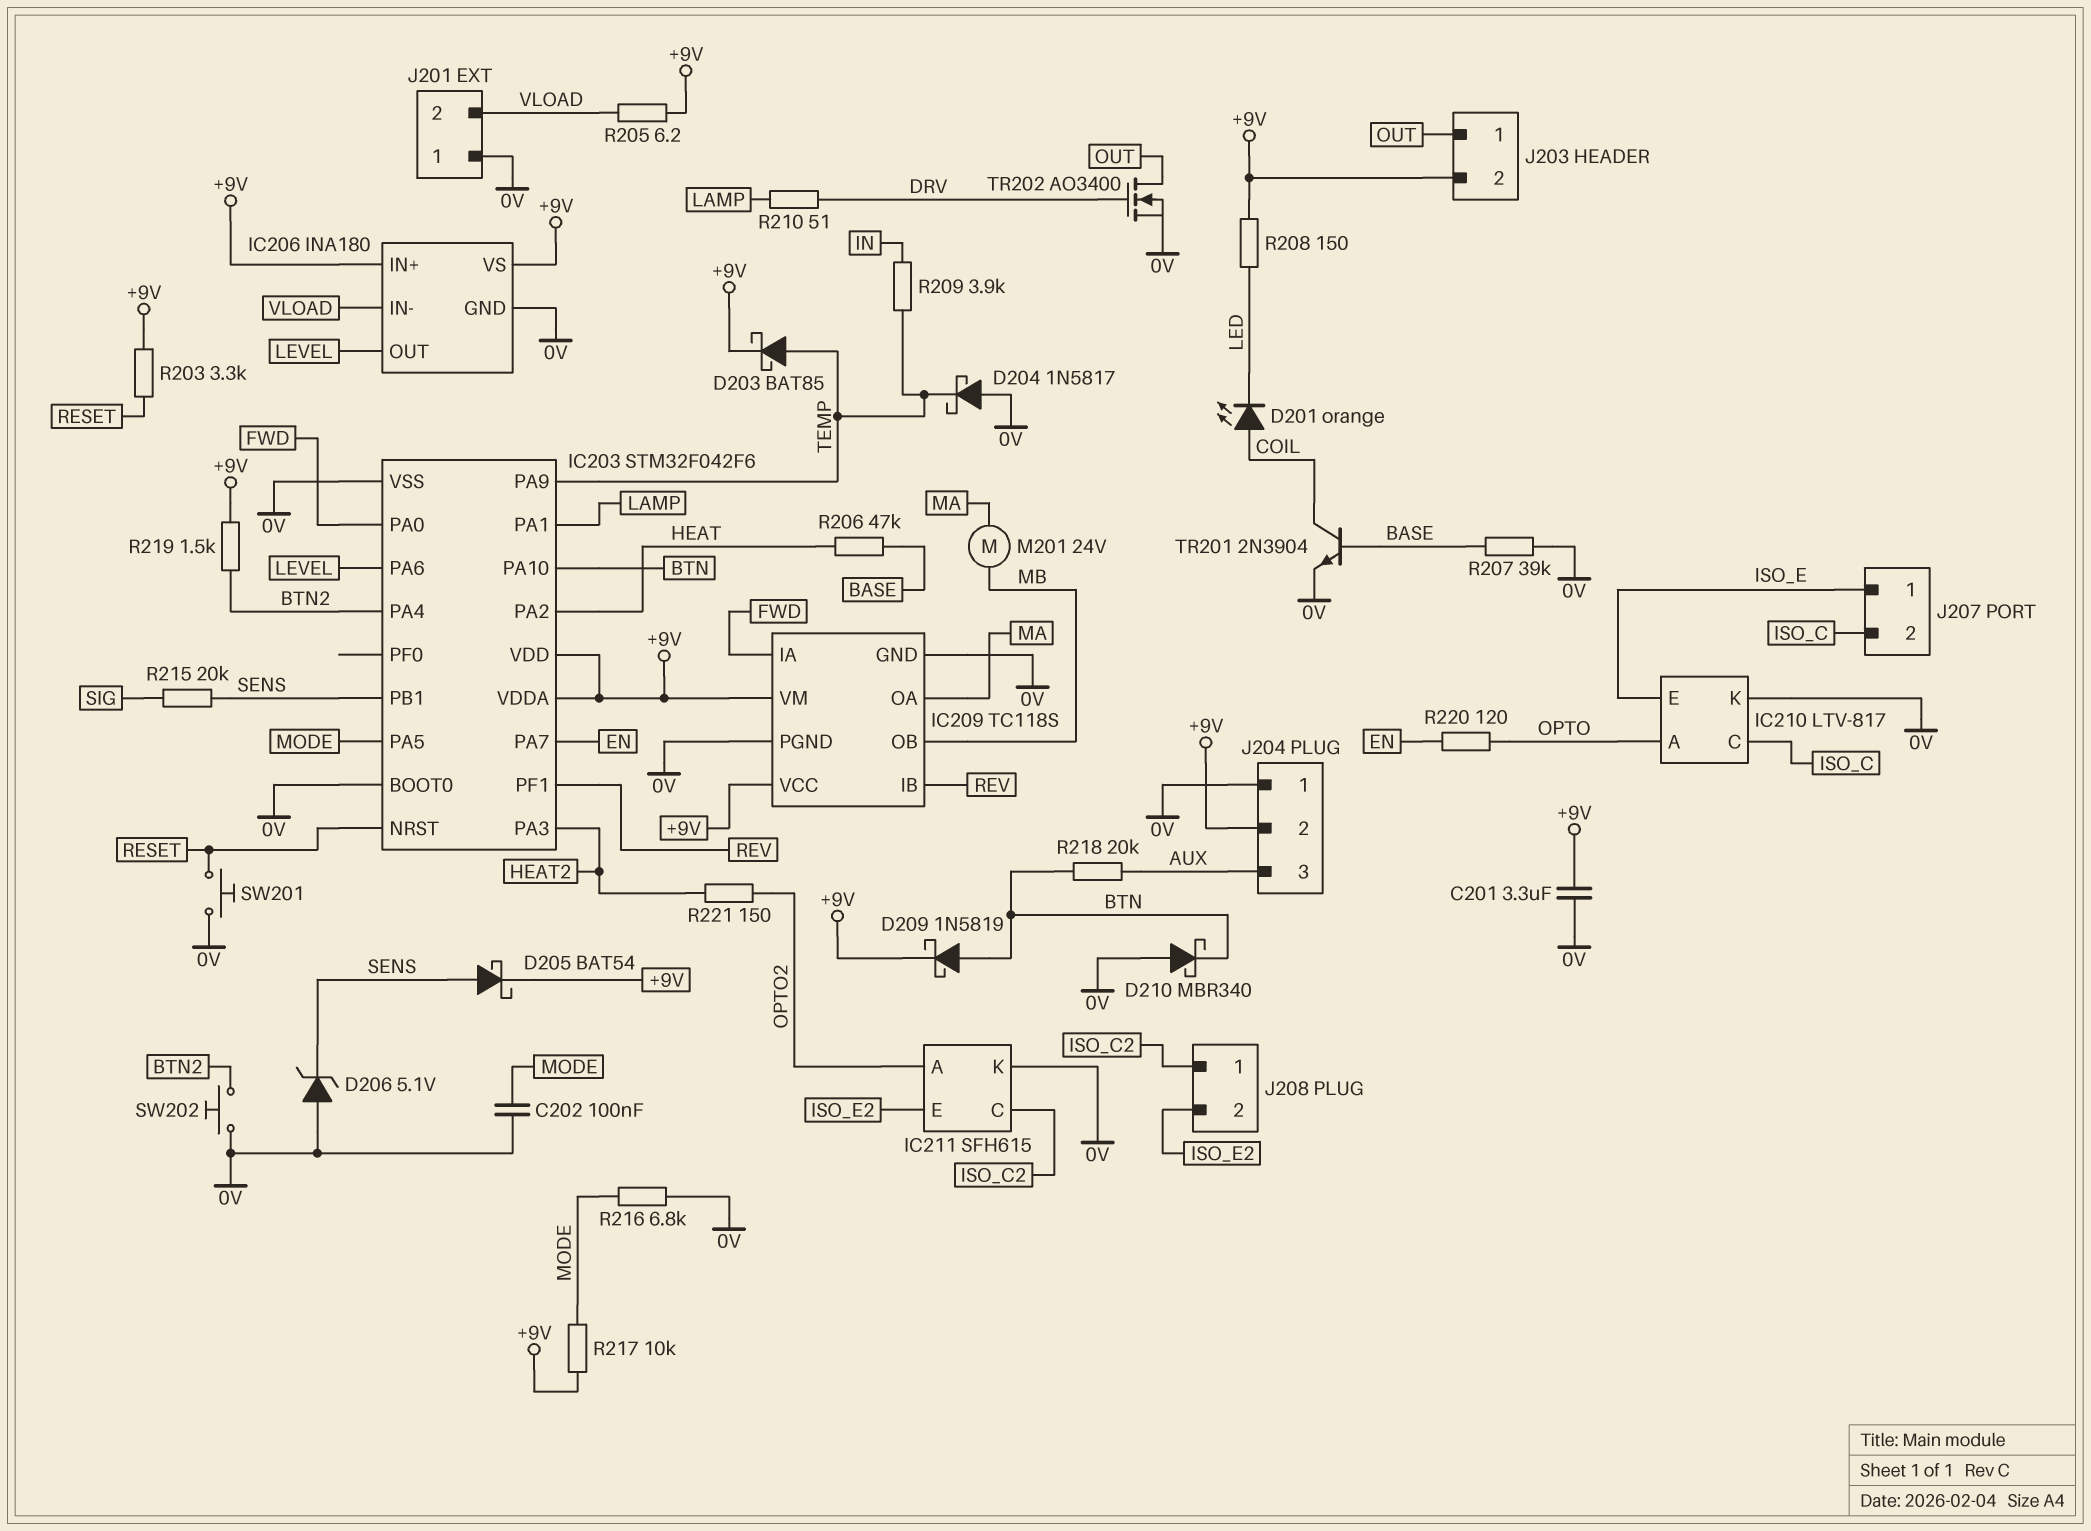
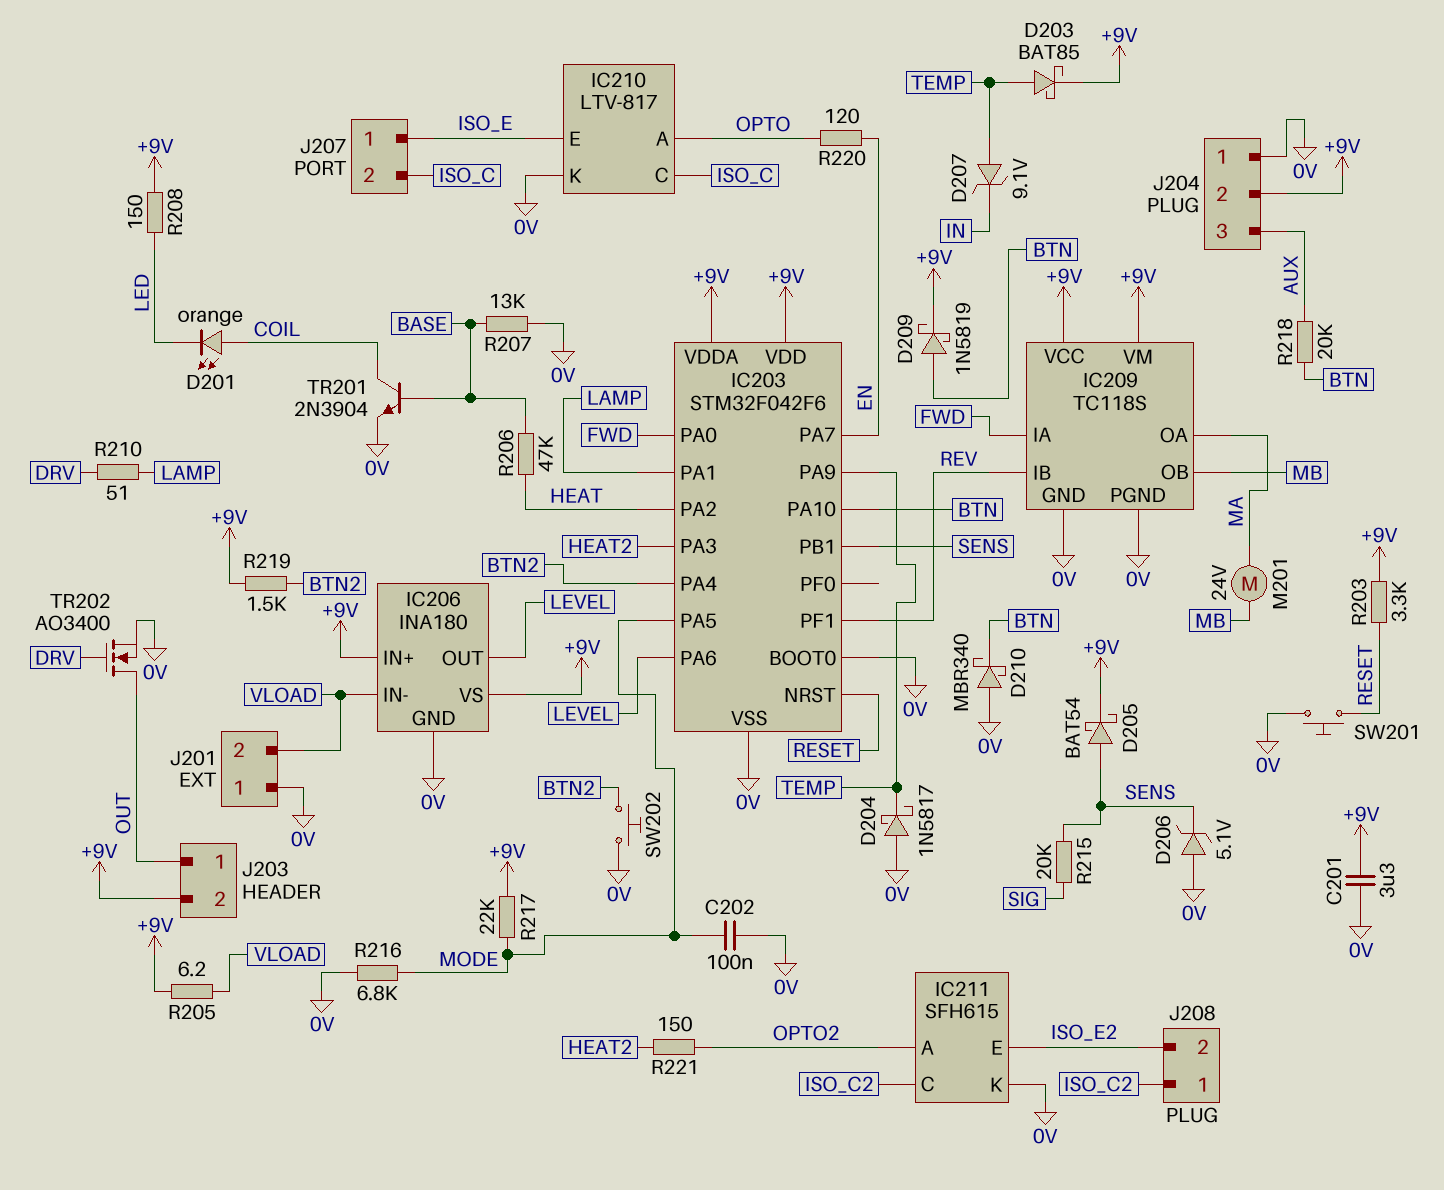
D207: none -> zener 9.1V (A TEMP, K IN)
R207: 39k (0V, BASE) -> 13k (0V, BASE)
R209: 3.9k (IN, TEMP) -> none
R217: 10k (+9V, MODE) -> 22k (+9V, MODE)

